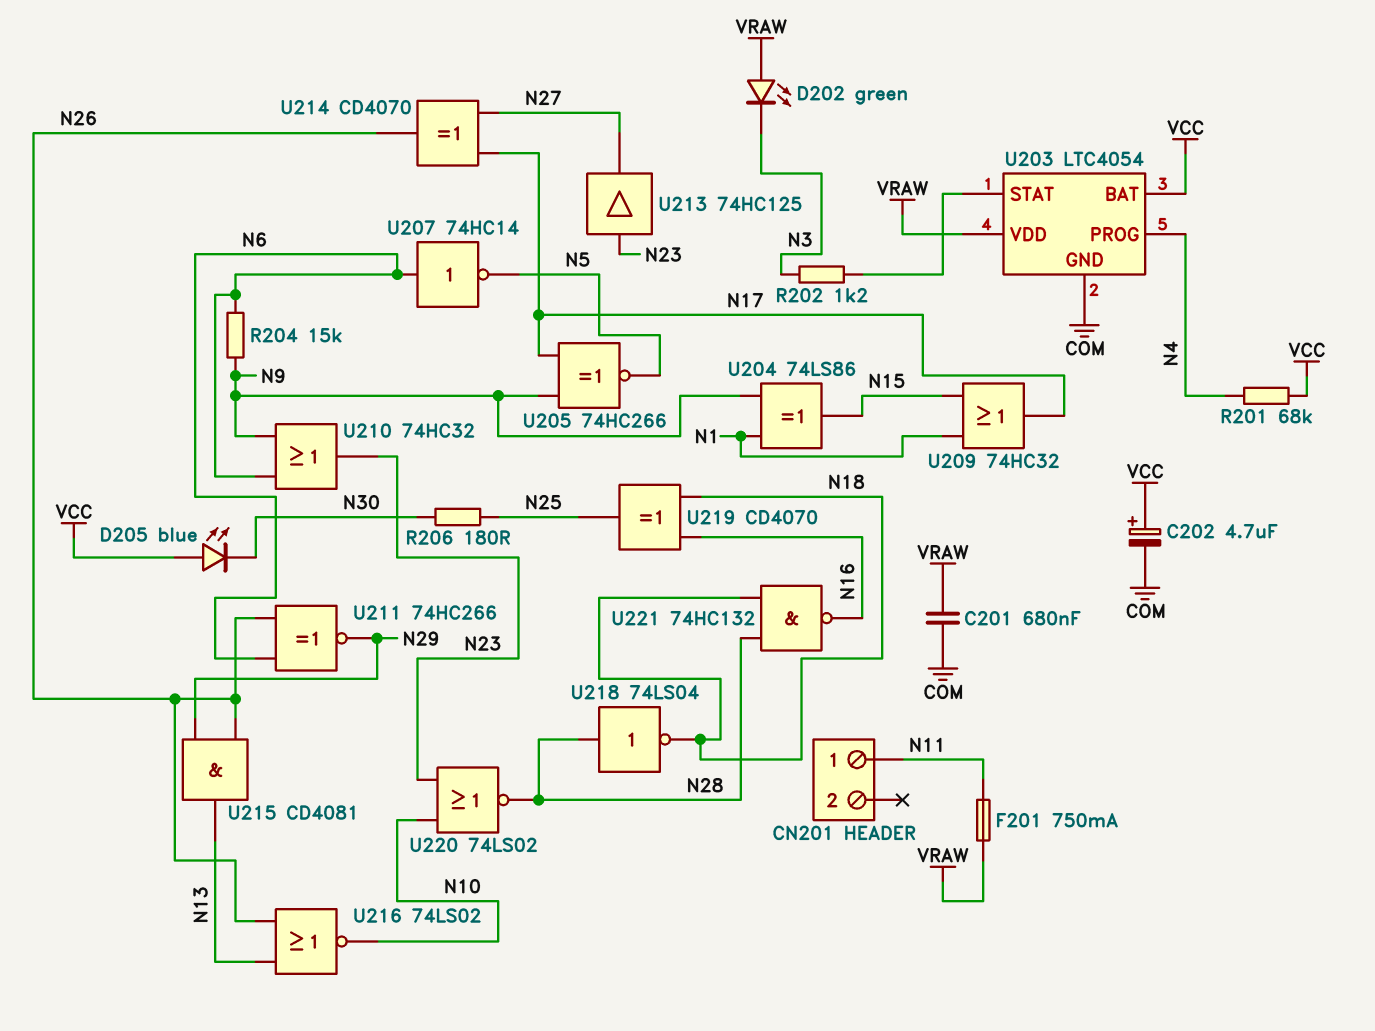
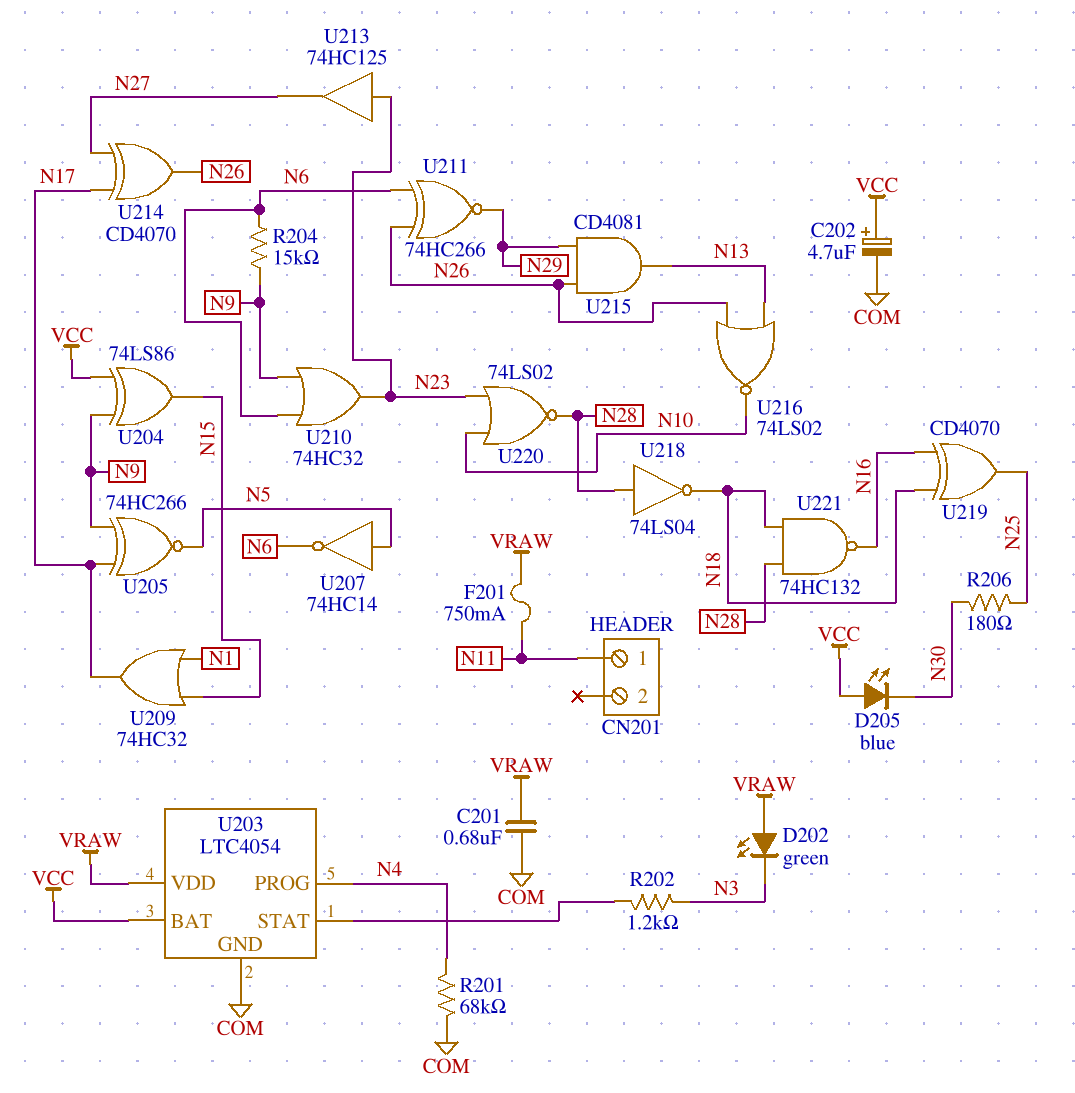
R201: 68k (N4, VCC) -> 68k (COM, N4)
U204: XOR 74LS86 (in N1, in N9, out N15) -> XOR 74LS86 (in N9, in VCC, out N15)
U207: NOT 74HC14 (in N6, out N5) -> NOT 74HC14 (in N5, out N6)

